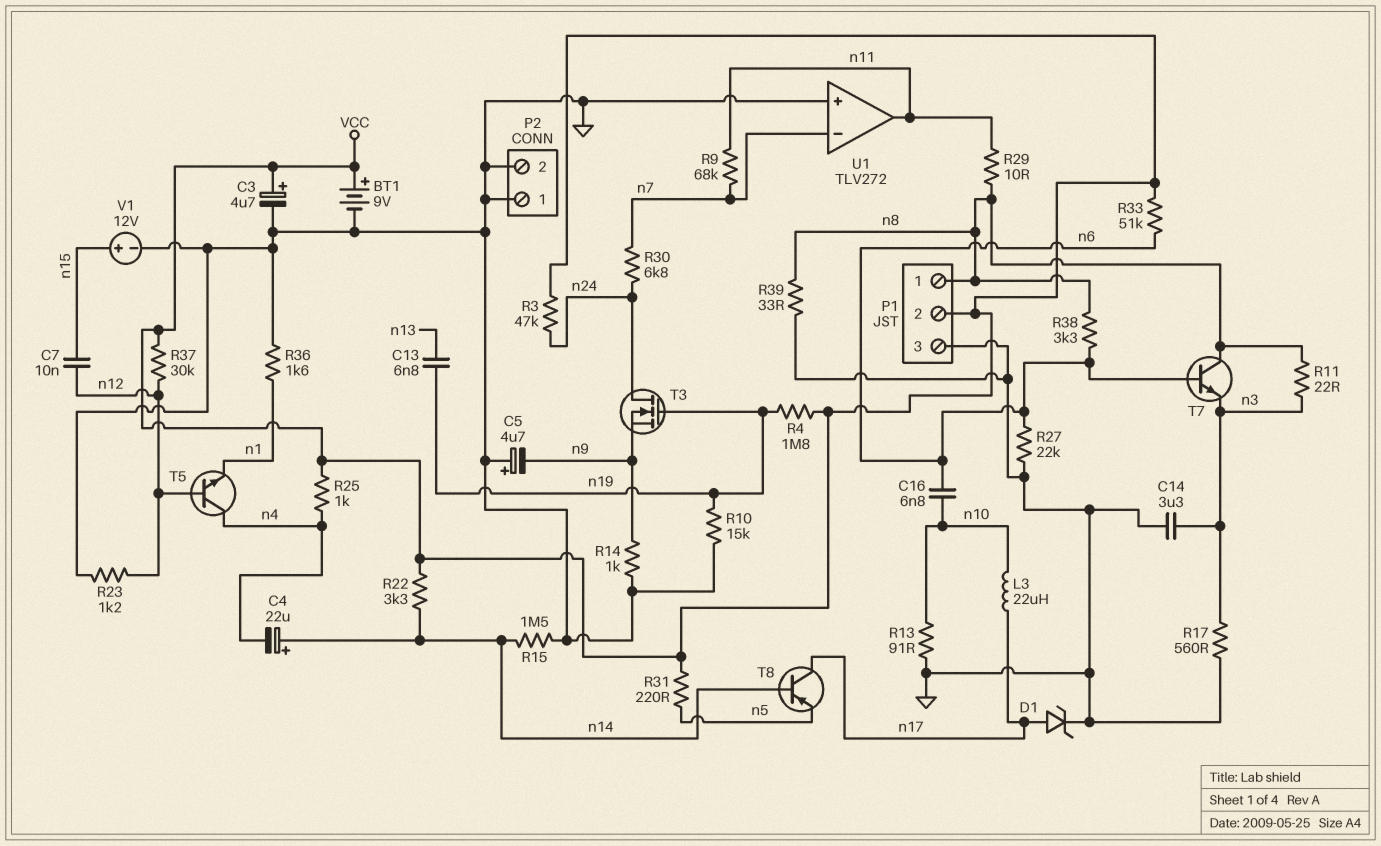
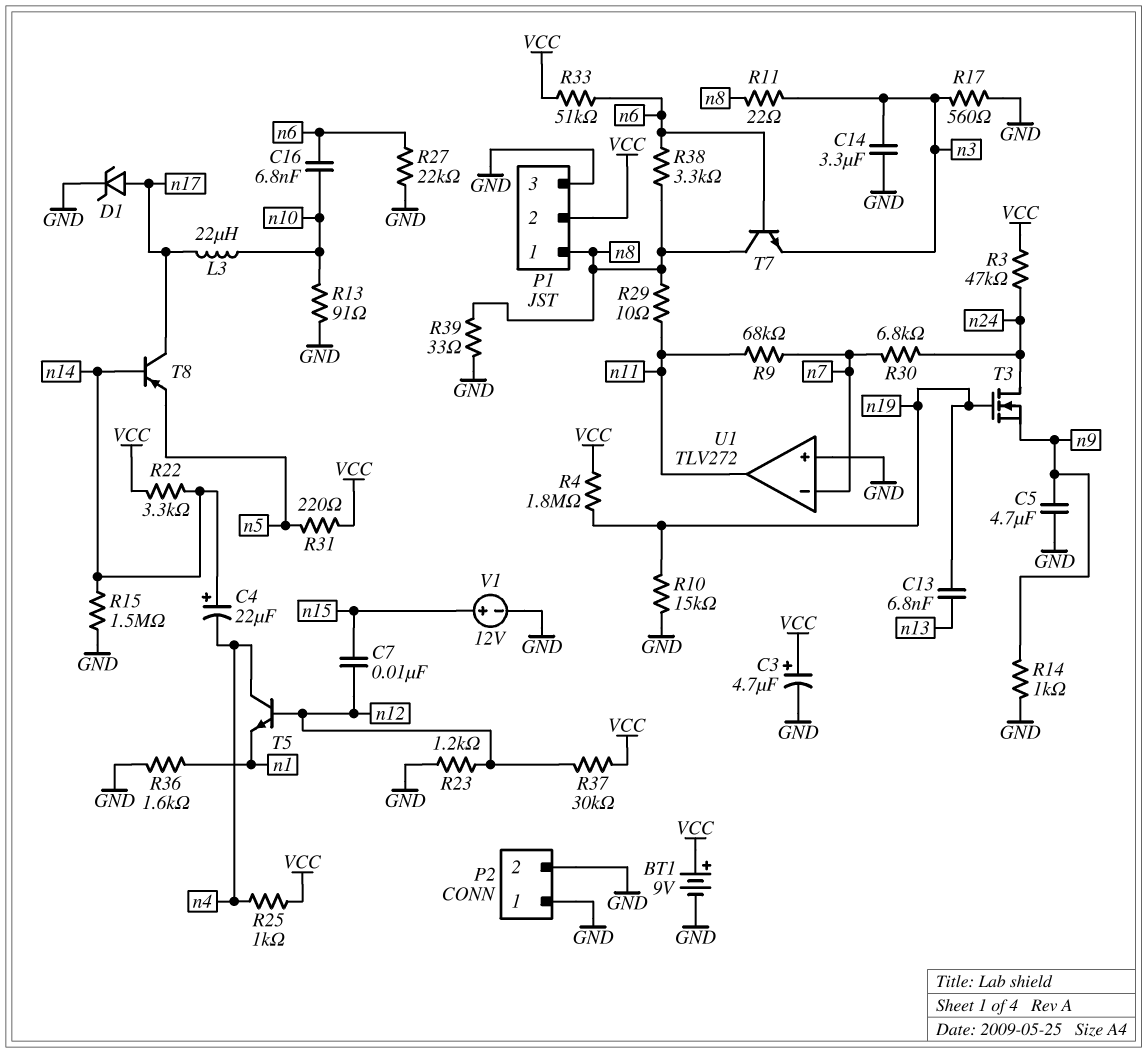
C5: 4.7uF (plus GND, minus n9) -> 4.7uF (GND, n9)

